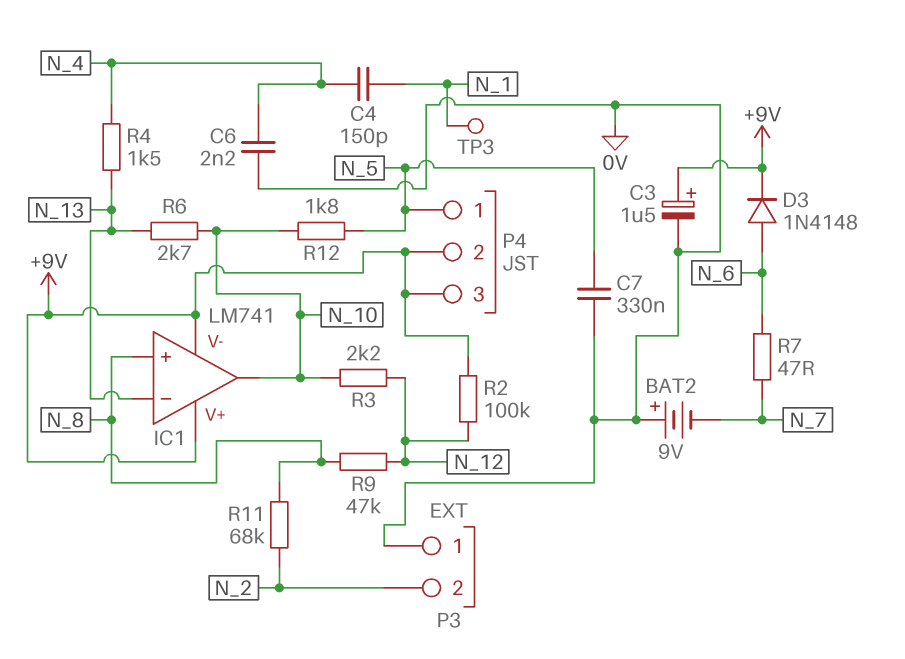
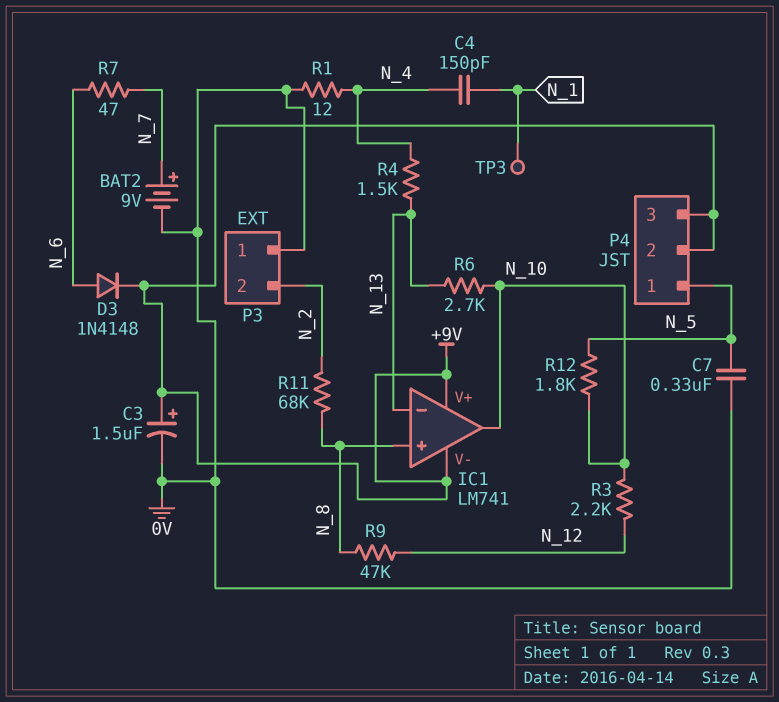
BAT2: 9V (plus 0V, minus N_7) -> 9V (plus N_7, minus 0V)
C6: 2.2nF (0V, N_4) -> none
R1: none -> 12 (0V, N_4)
R2: 100k (+9V, N_12) -> none

